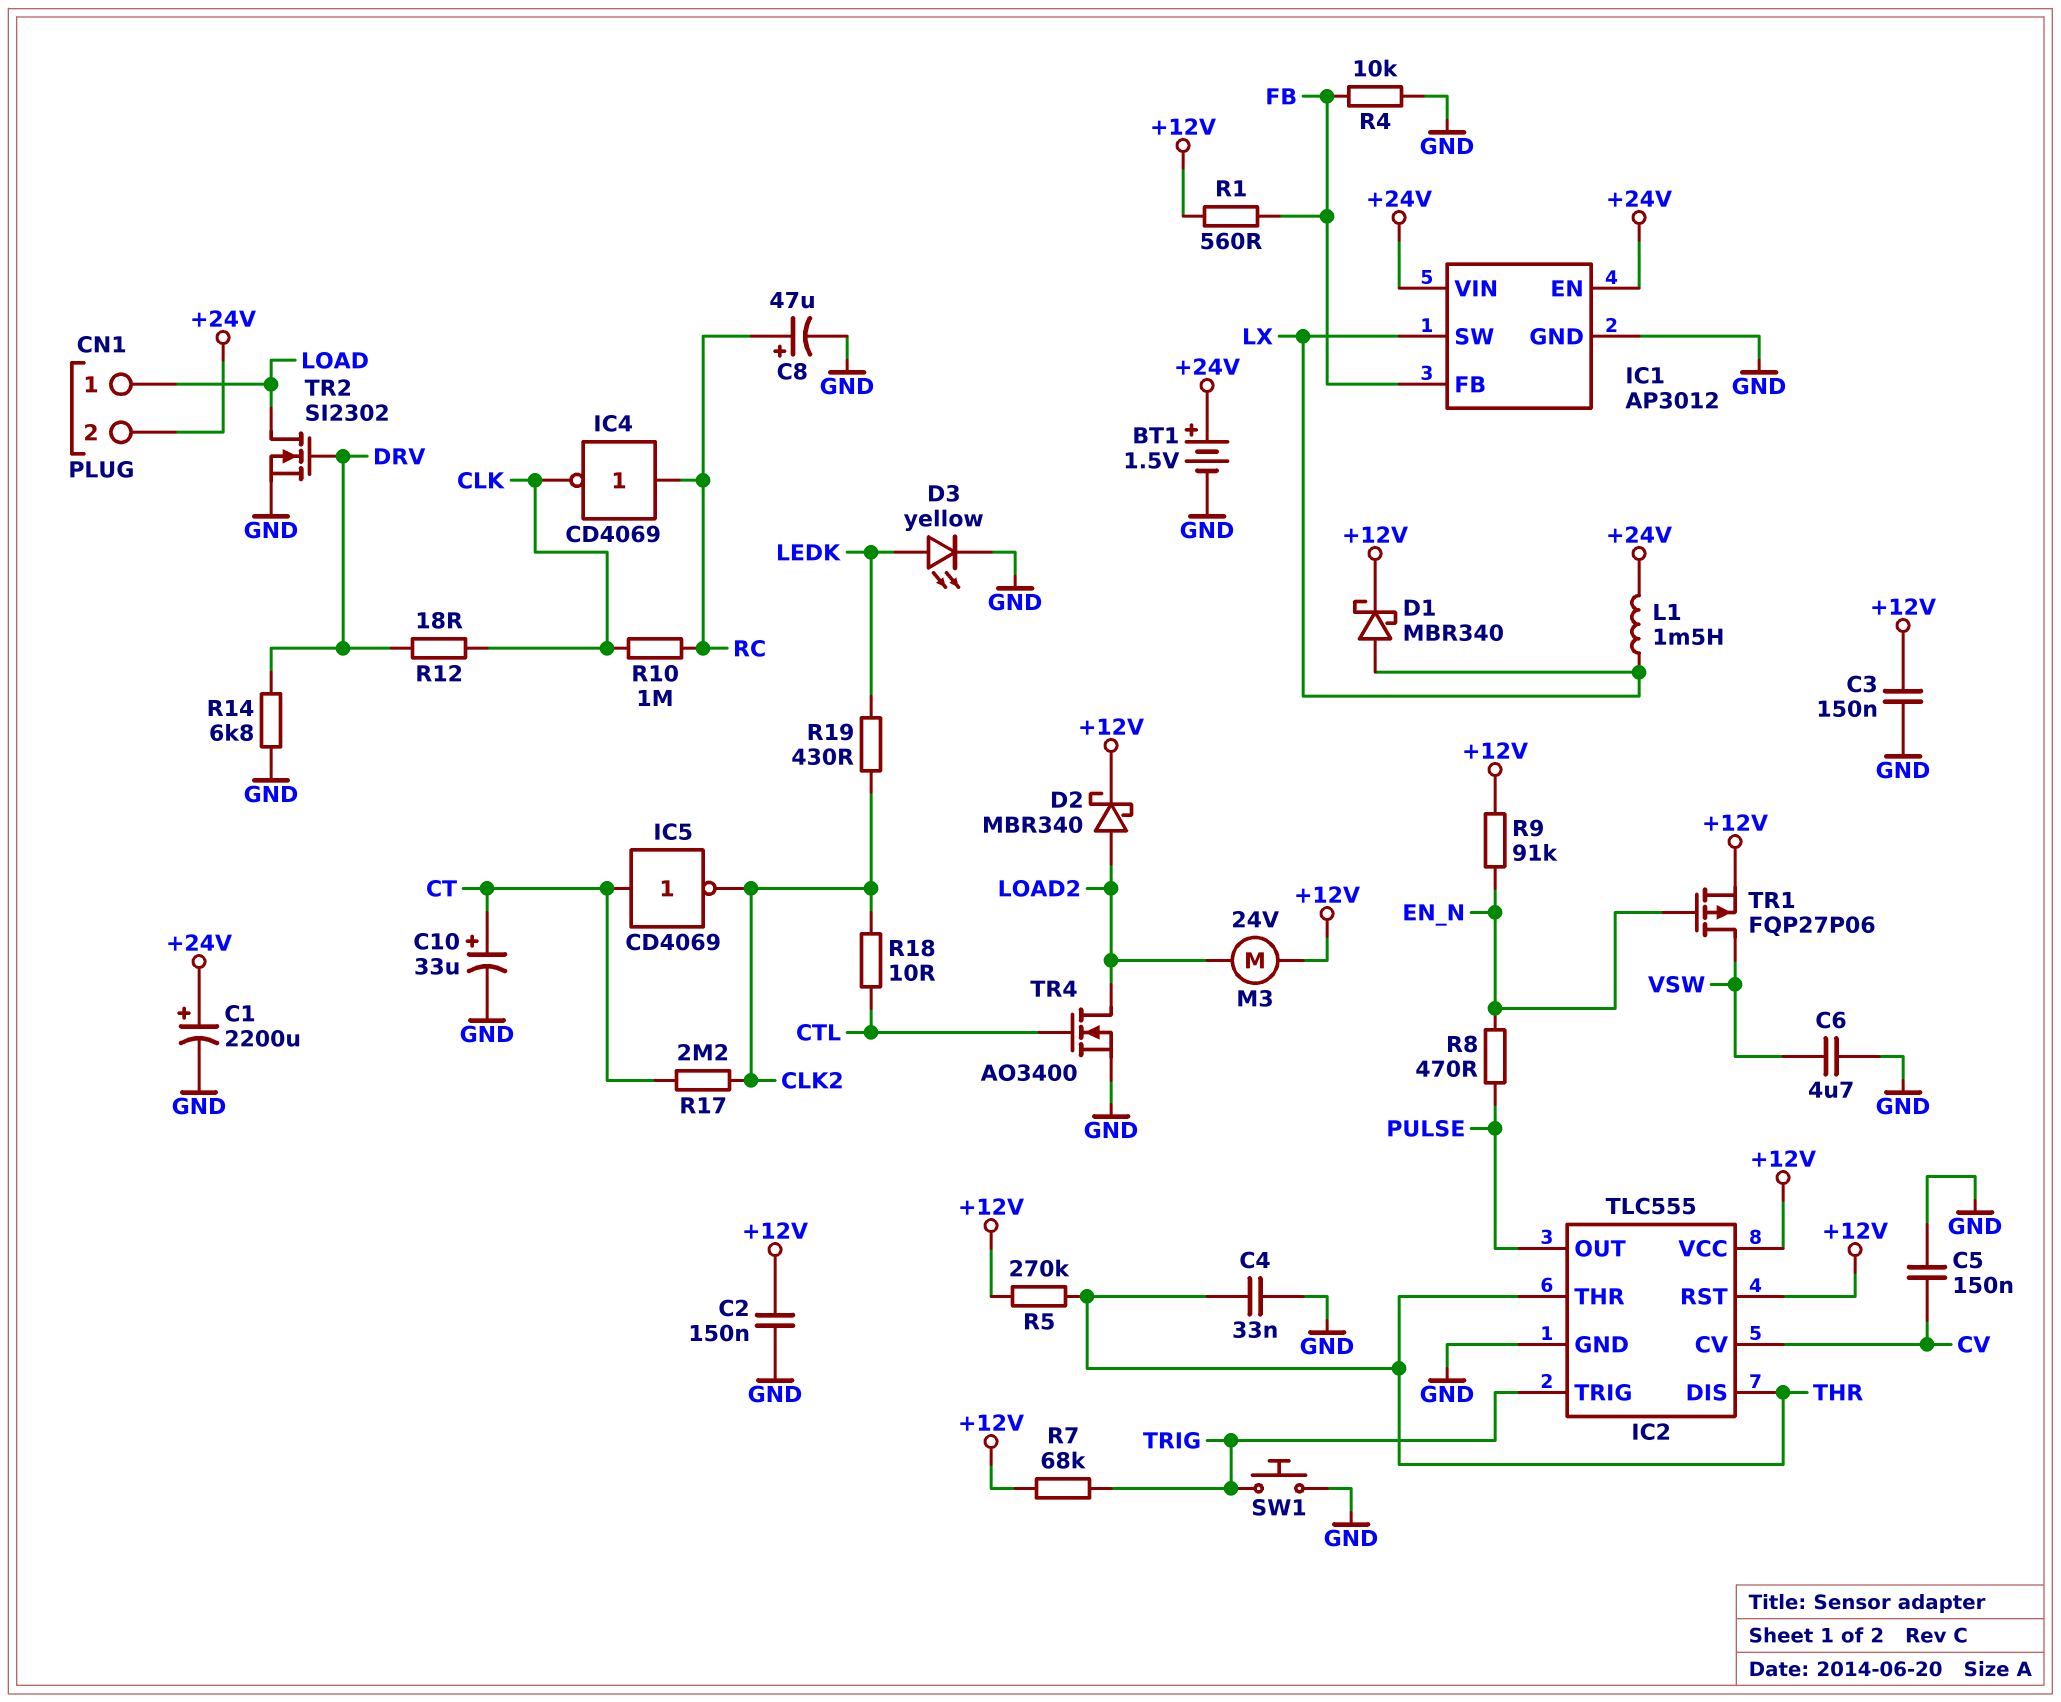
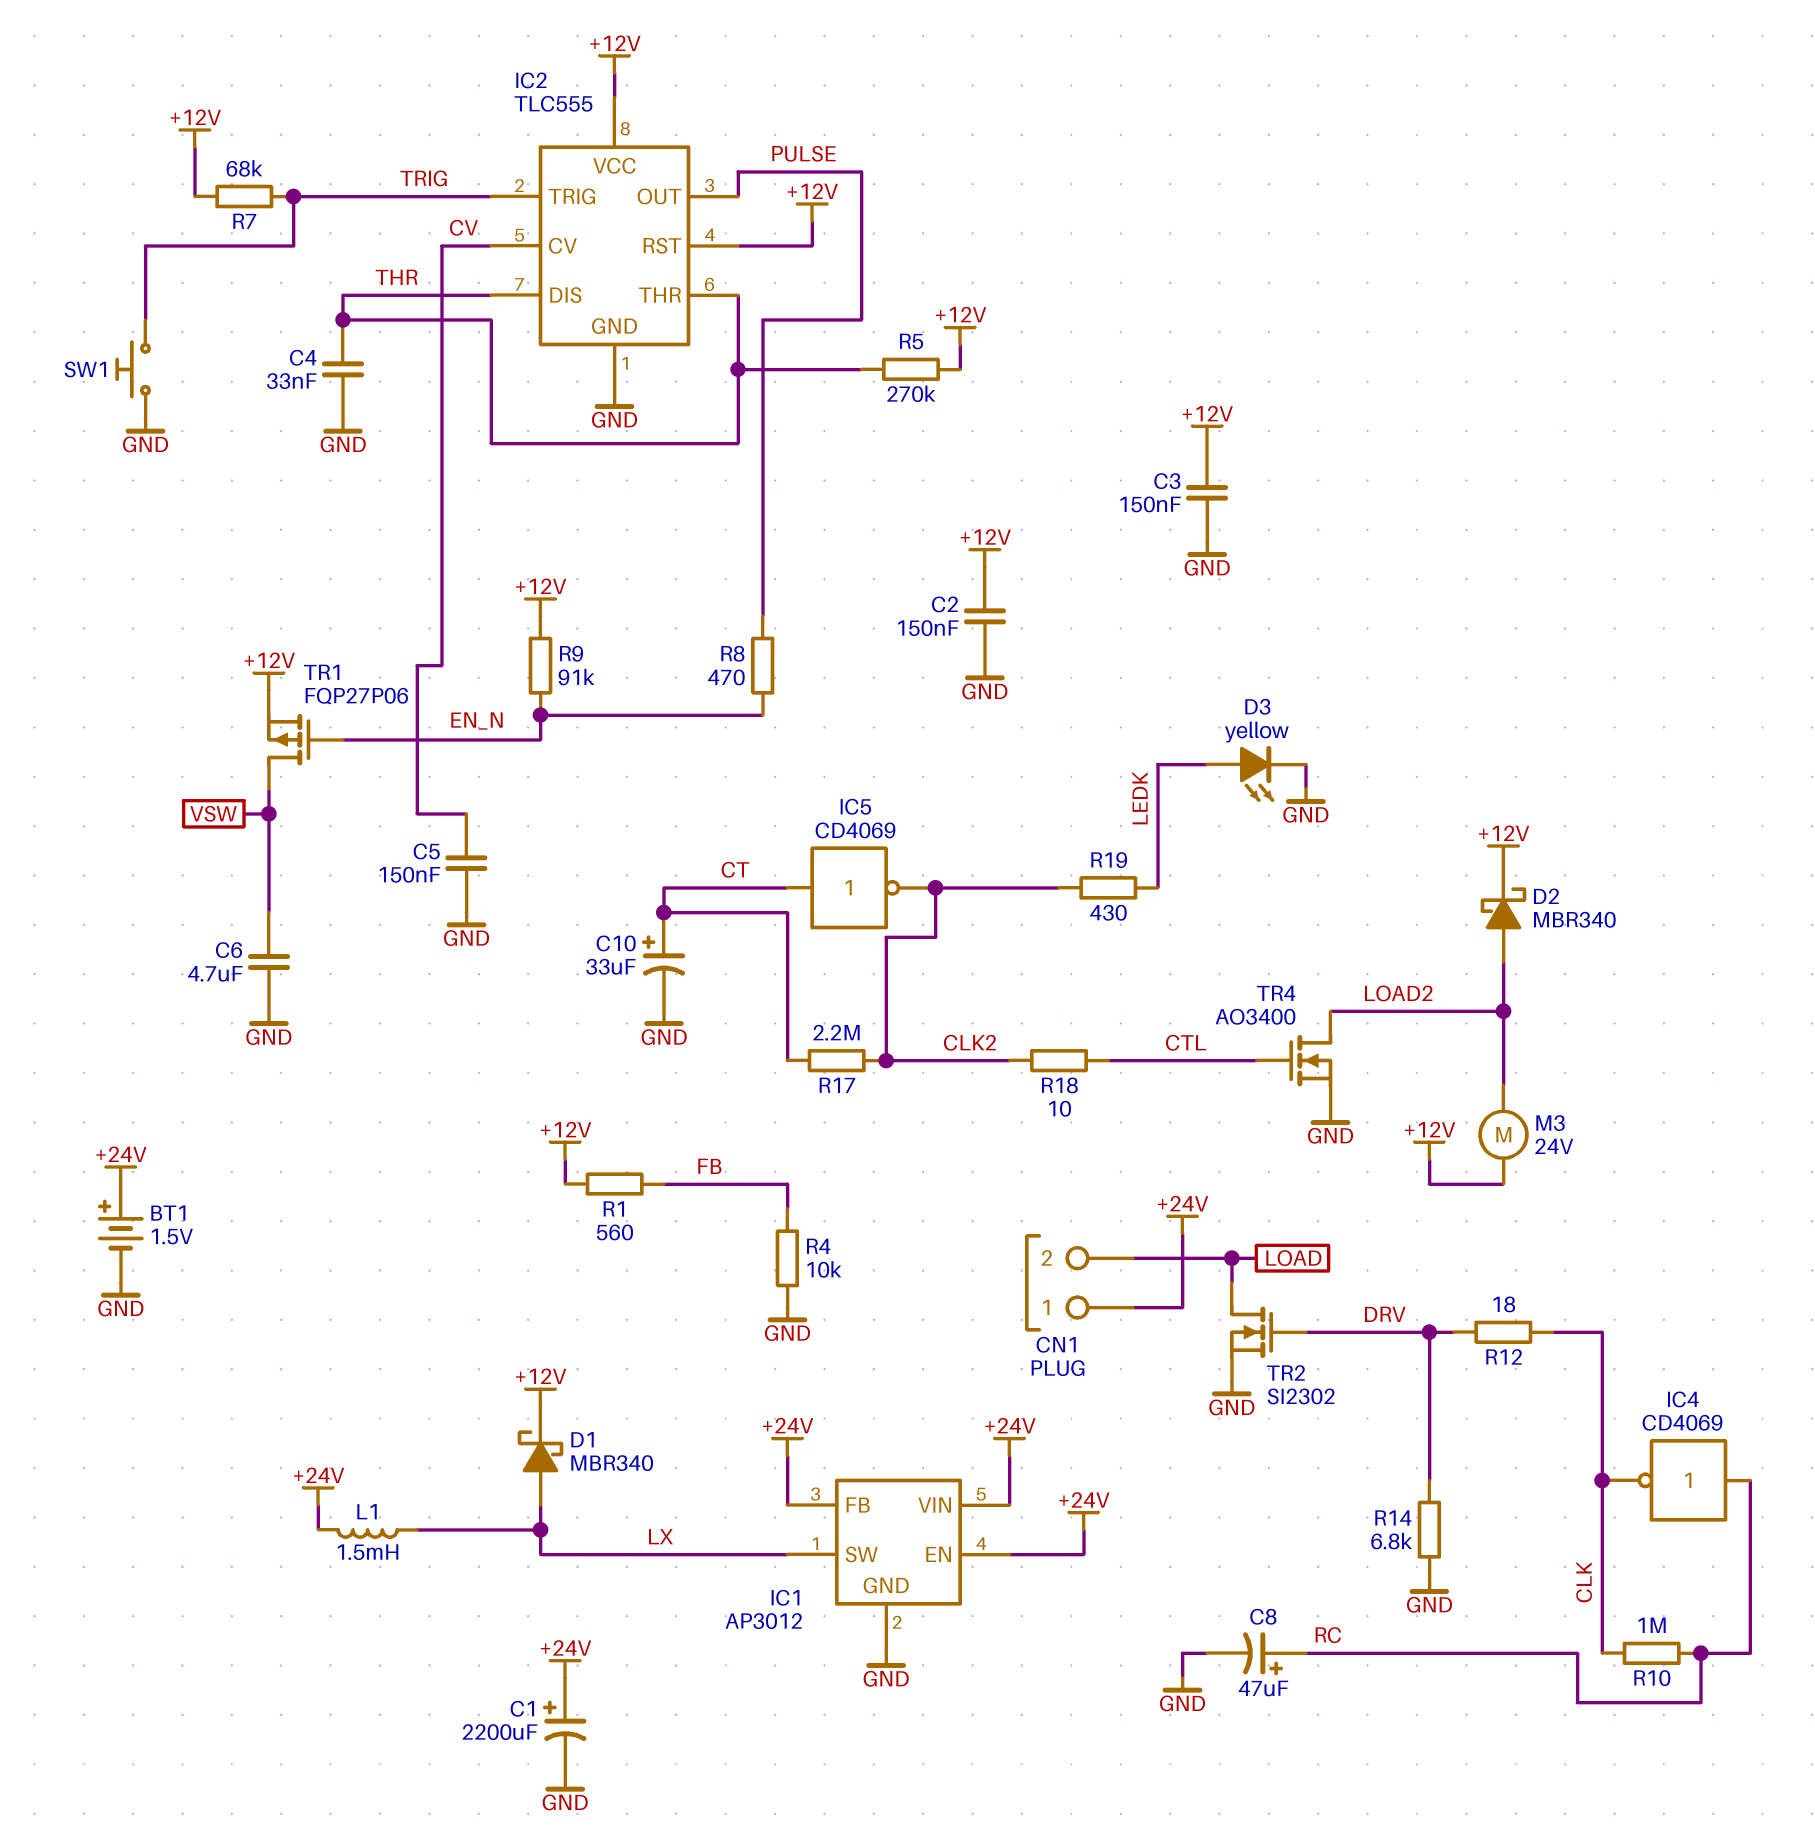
CN1 pin 1: LOAD -> +24V
CN1 pin 2: +24V -> LOAD
IC1 pin FB: FB -> +24V

